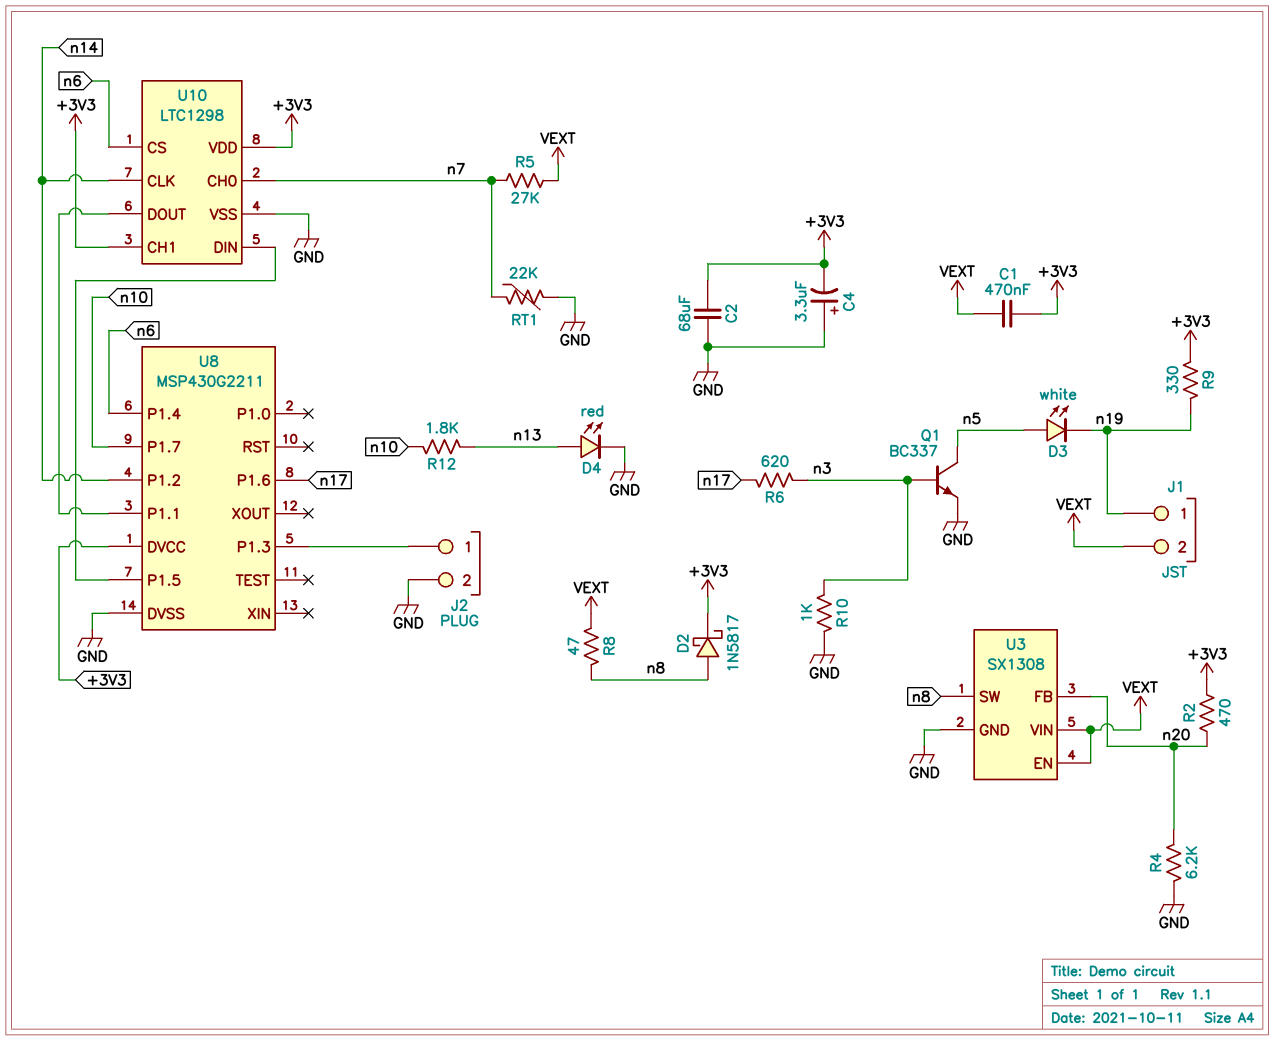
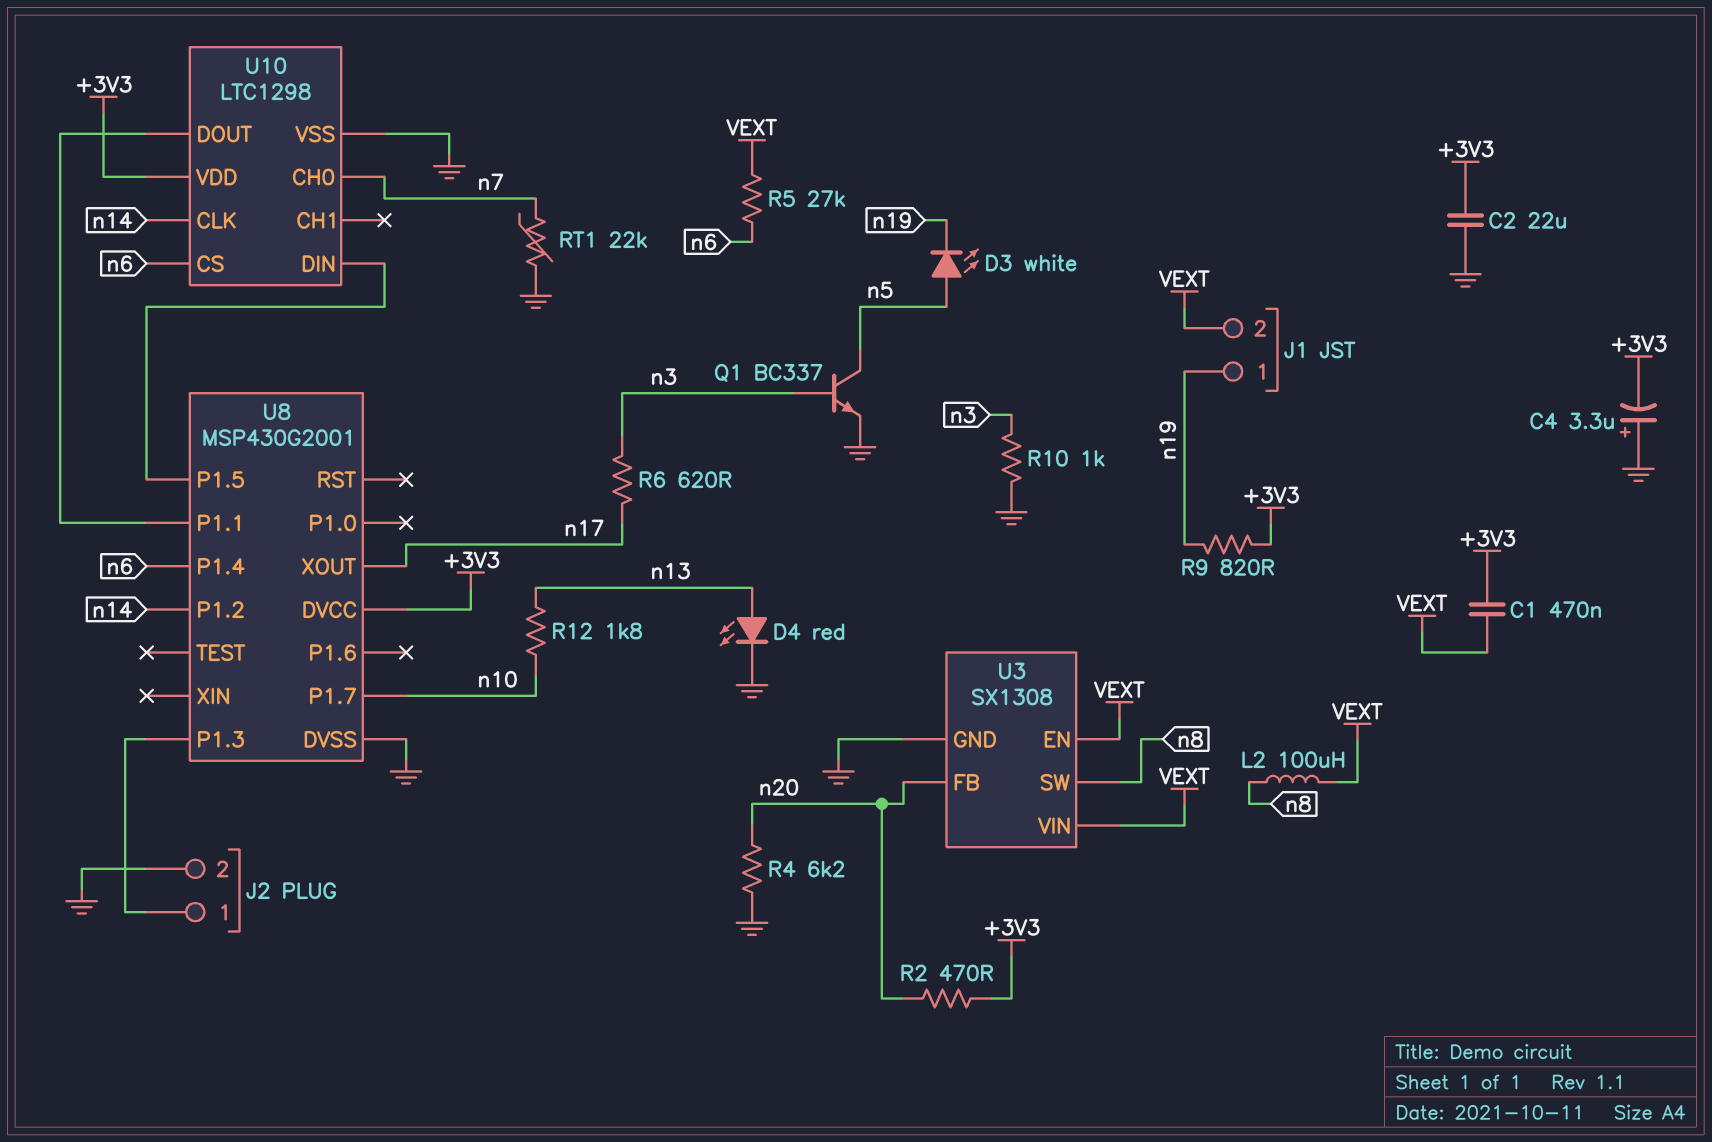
C2: 68uF (+3V3, GND) -> 22uF (+3V3, GND)
D2: schottky 1N5817 (A n8, K +3V3) -> none
L2: none -> 100uH (VEXT, n8)
R5: 27k (VEXT, n7) -> 27k (VEXT, n6)
R8: 47 (VEXT, n8) -> none
R9: 330 (+3V3, n19) -> 820 (+3V3, n19)
U8: MSP430G2211 -> MSP430G2001
U8 pin P1.6: n17 -> none
U8 pin XOUT: none -> n17
U10 pin CH1: +3V3 -> none

